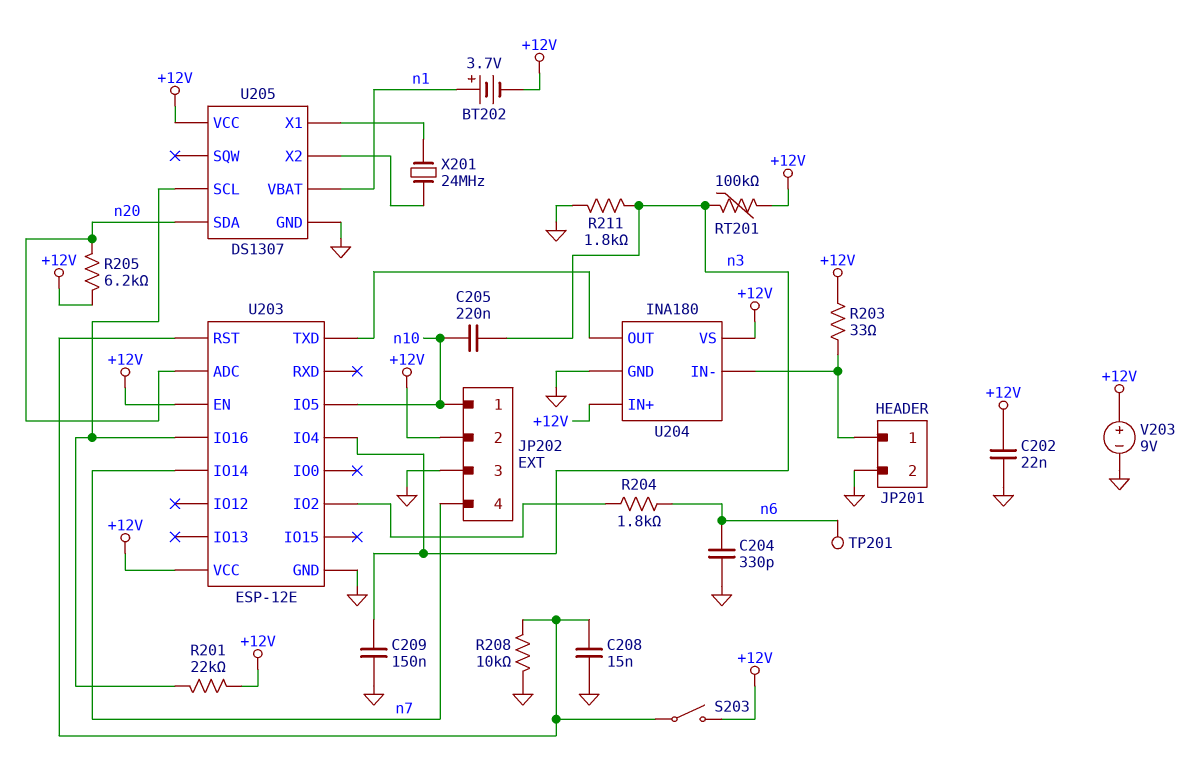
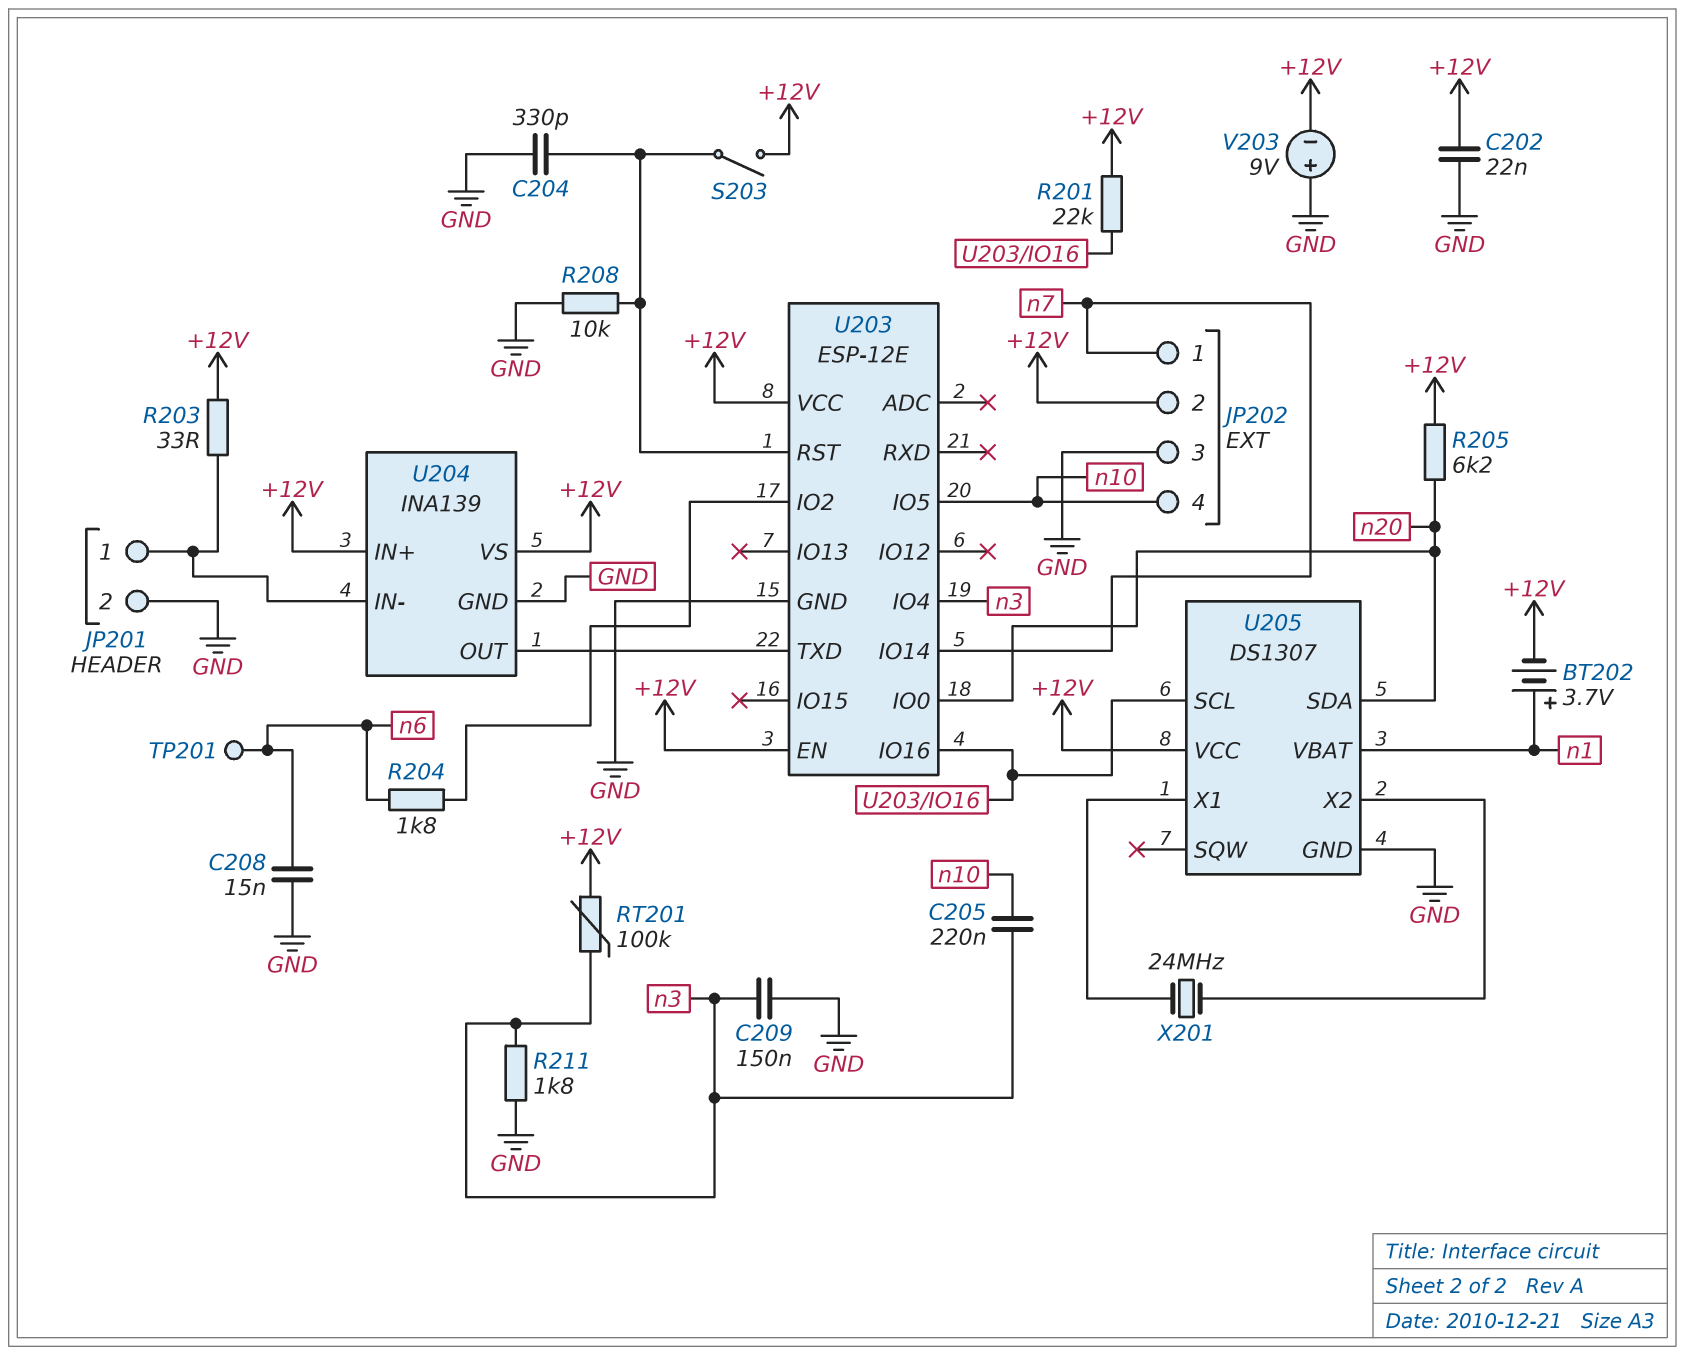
C204: 330pF (GND, n6) -> 330pF (GND, U203/RST)
C208: 15nF (GND, U203/RST) -> 15nF (GND, n6)
JP202 pin 1: n10 -> n7
JP202 pin 4: n7 -> n10
U203 pin ADC: n20 -> none
U203 pin IO0: none -> n20
U204: INA180 -> INA139
V203: 9V (plus +12V, minus GND) -> 9V (plus GND, minus +12V)

